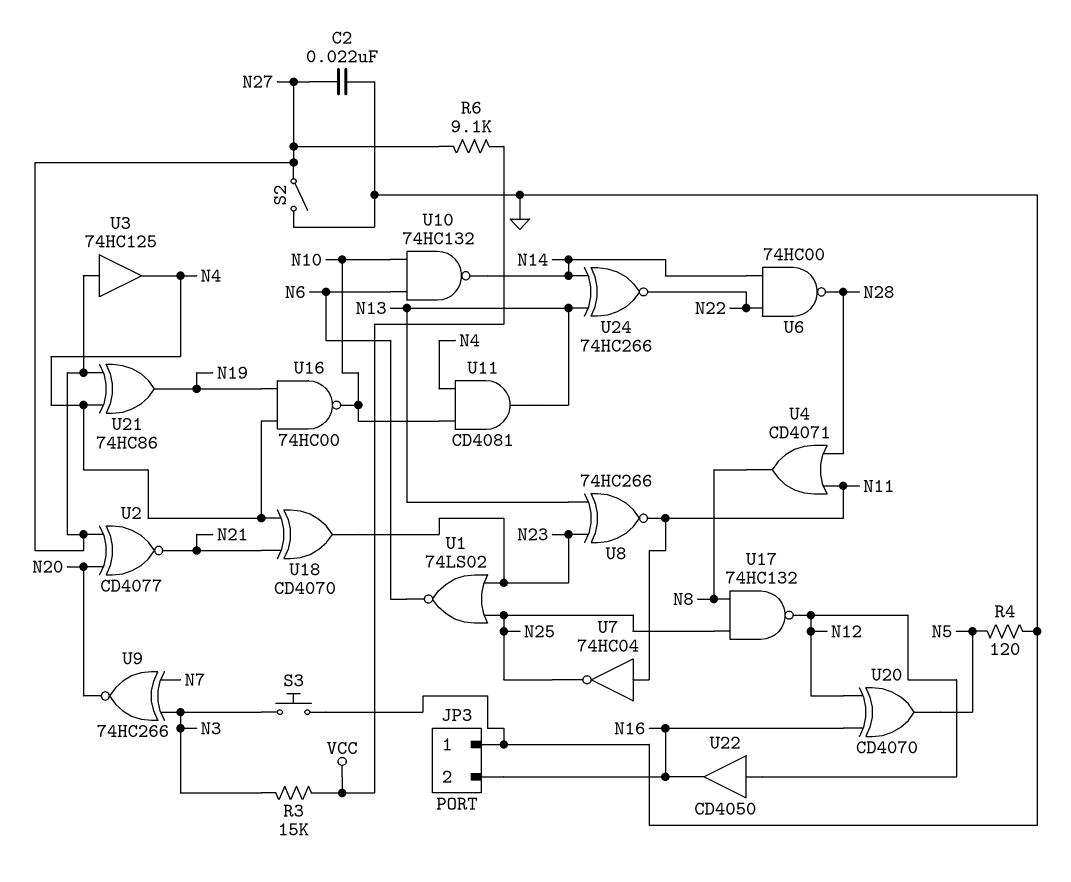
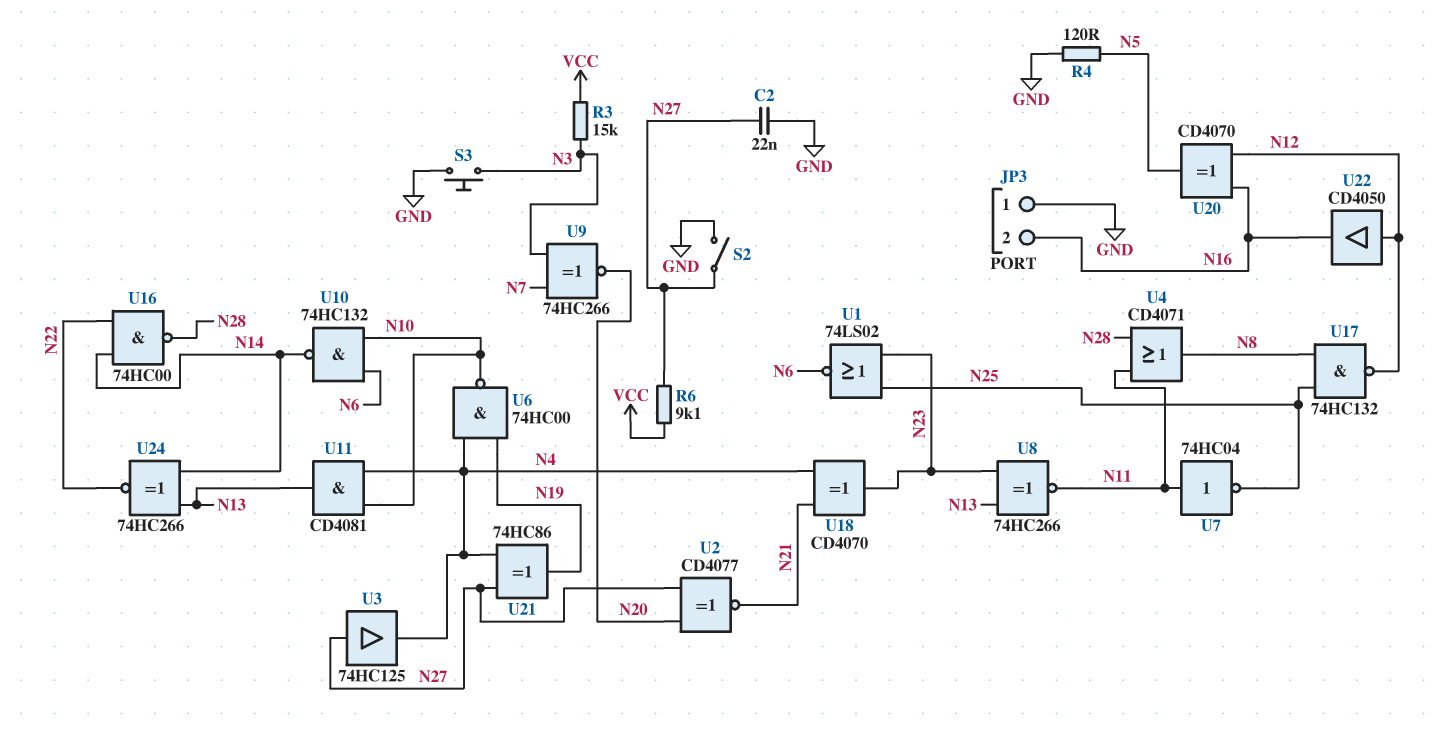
U6: NAND 74HC00 (in N14, in N22, out N28) -> NAND 74HC00 (in N4, in N19, out N10)
U16: NAND 74HC00 (in N4, in N19, out N10) -> NAND 74HC00 (in N14, in N22, out N28)

